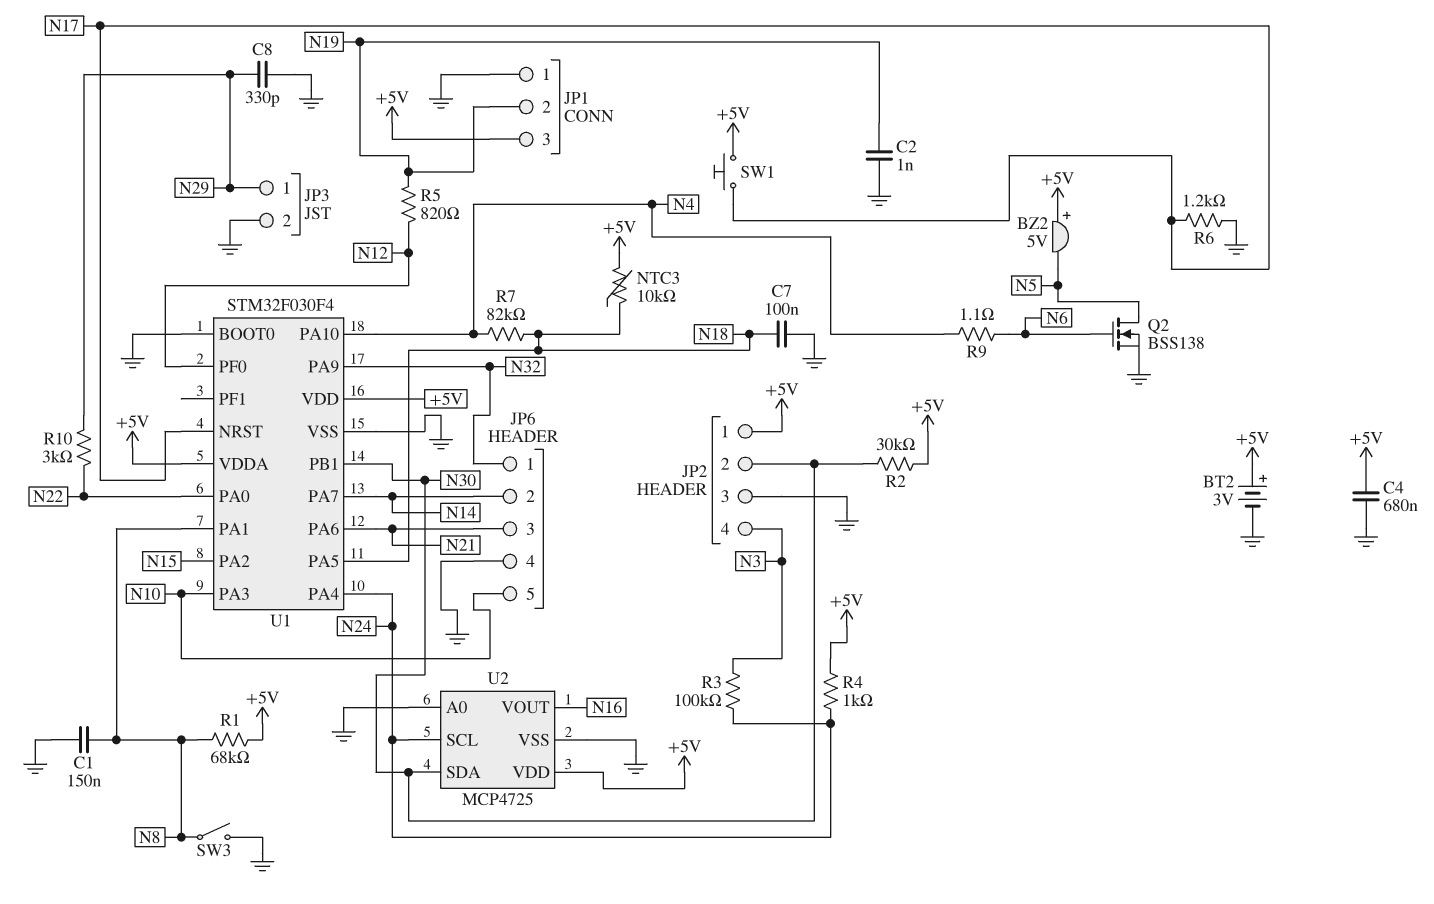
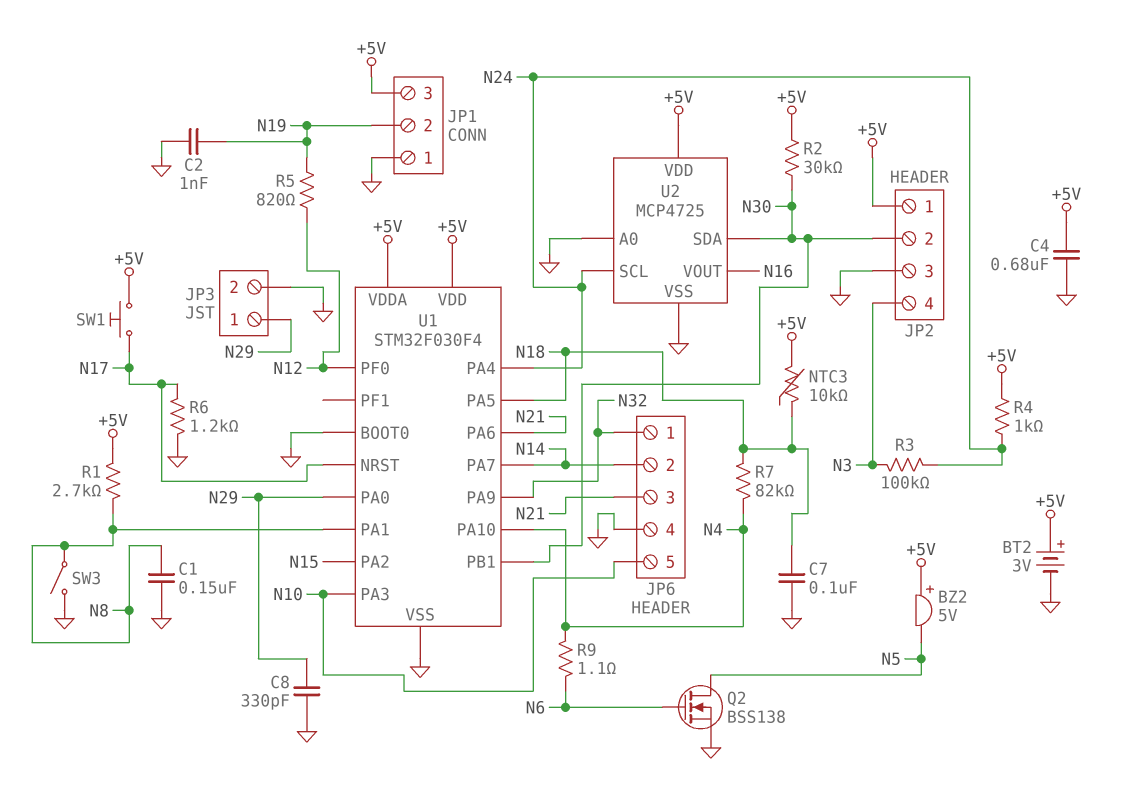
R1: 68k (+5V, N8) -> 2.7k (+5V, N8)
R10: 3k (N22, N29) -> none
U1 pin PA0: N22 -> N29

